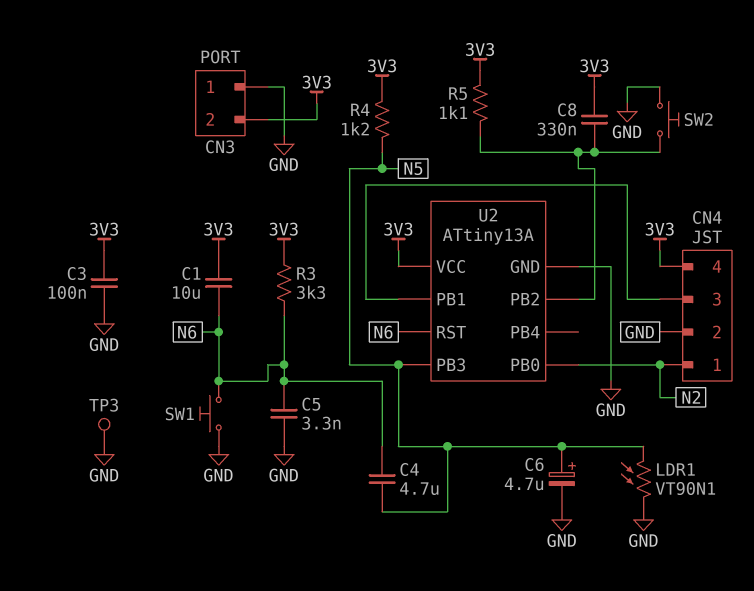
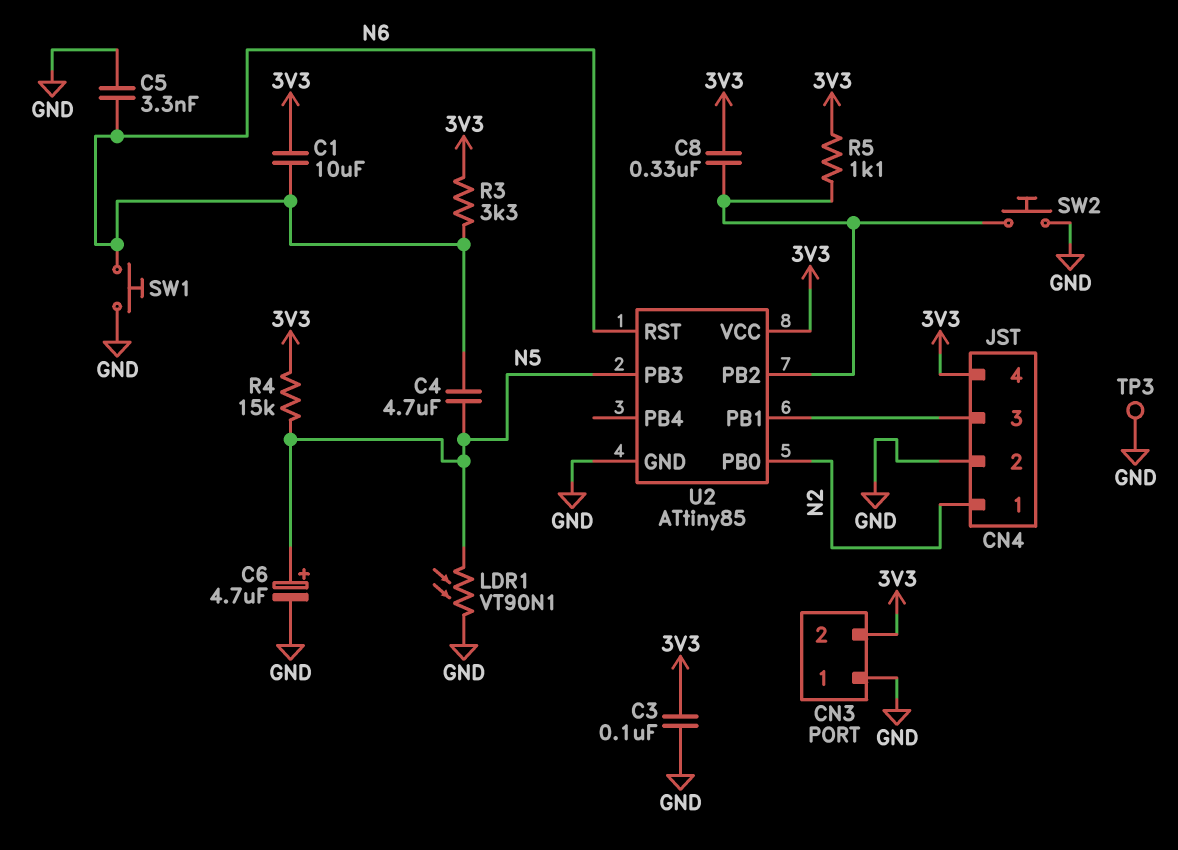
R4: 1.2k (3V3, N5) -> 15k (3V3, N5)
U2: ATtiny13A -> ATtiny85

